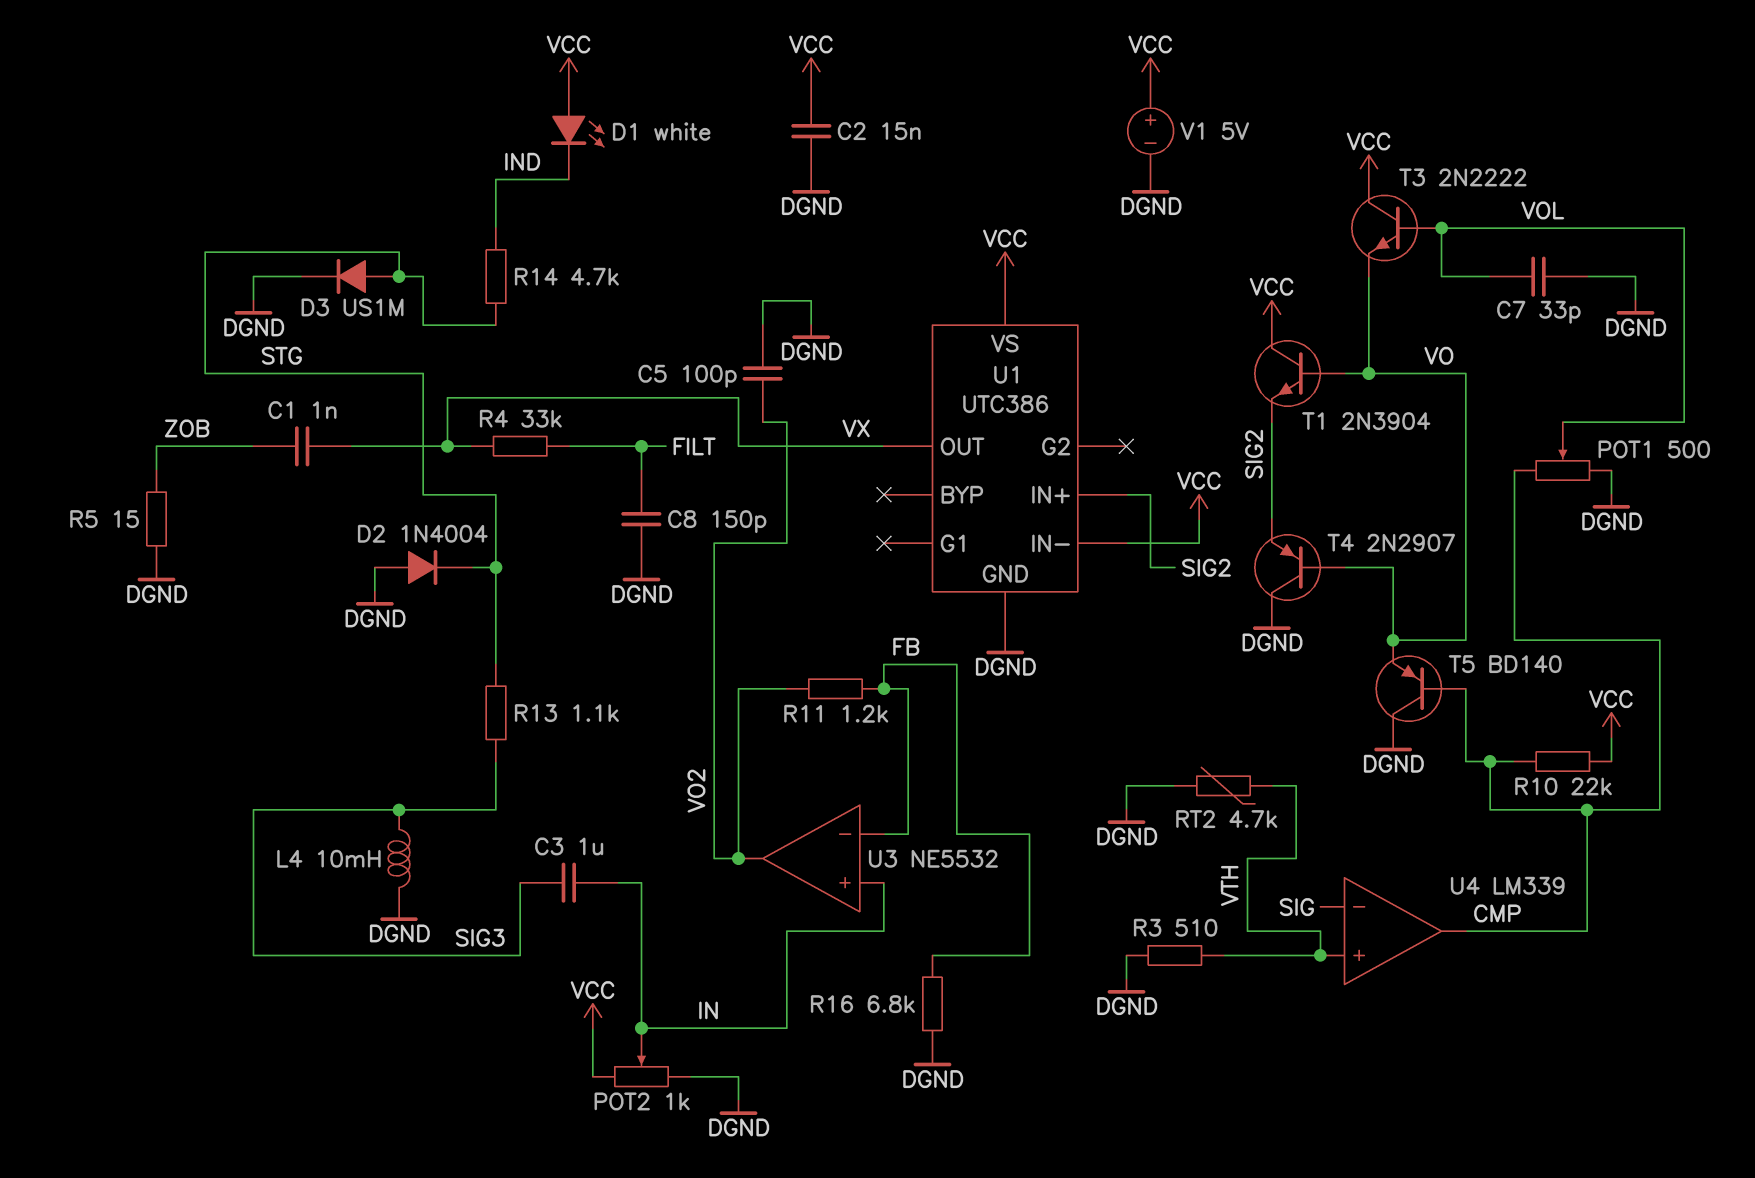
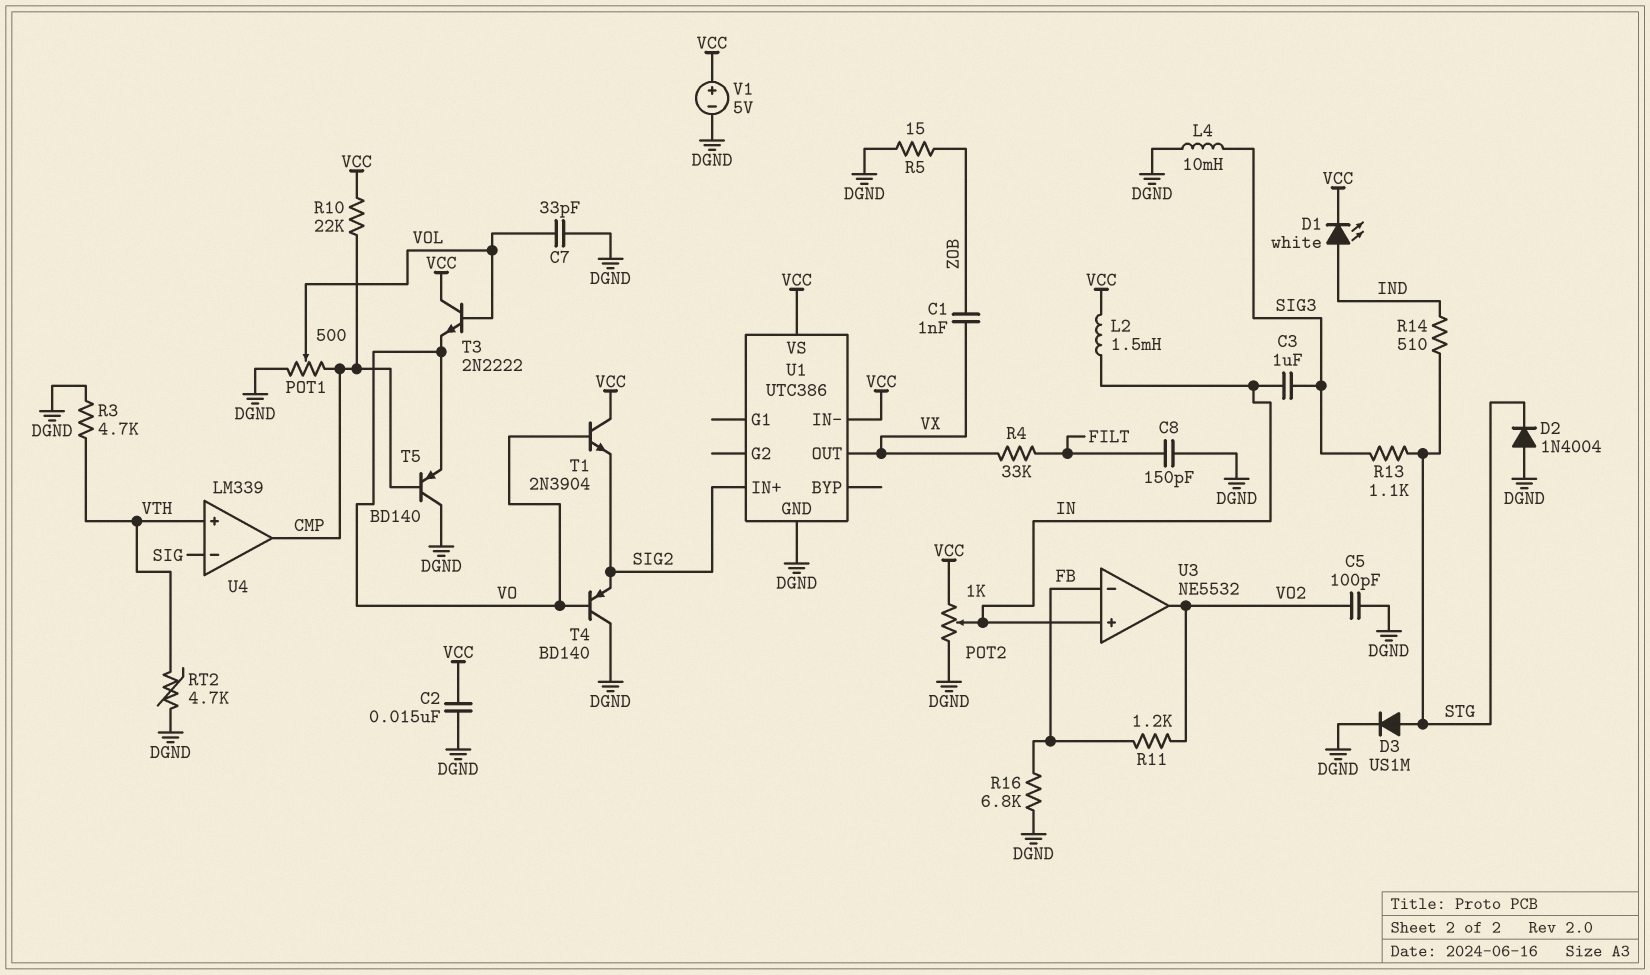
D1: LED white (A VCC, K IND) -> LED white (A IND, K VCC)
L2: none -> 1.5mH (IN, VCC)
R3: 510 (DGND, VTH) -> 4.7k (DGND, VTH)
R14: 4.7k (IND, STG) -> 510 (IND, STG)
T4: PNP 2N2907 (B VO, C DGND, E SIG2) -> PNP BD140 (B VO, C DGND, E SIG2)

